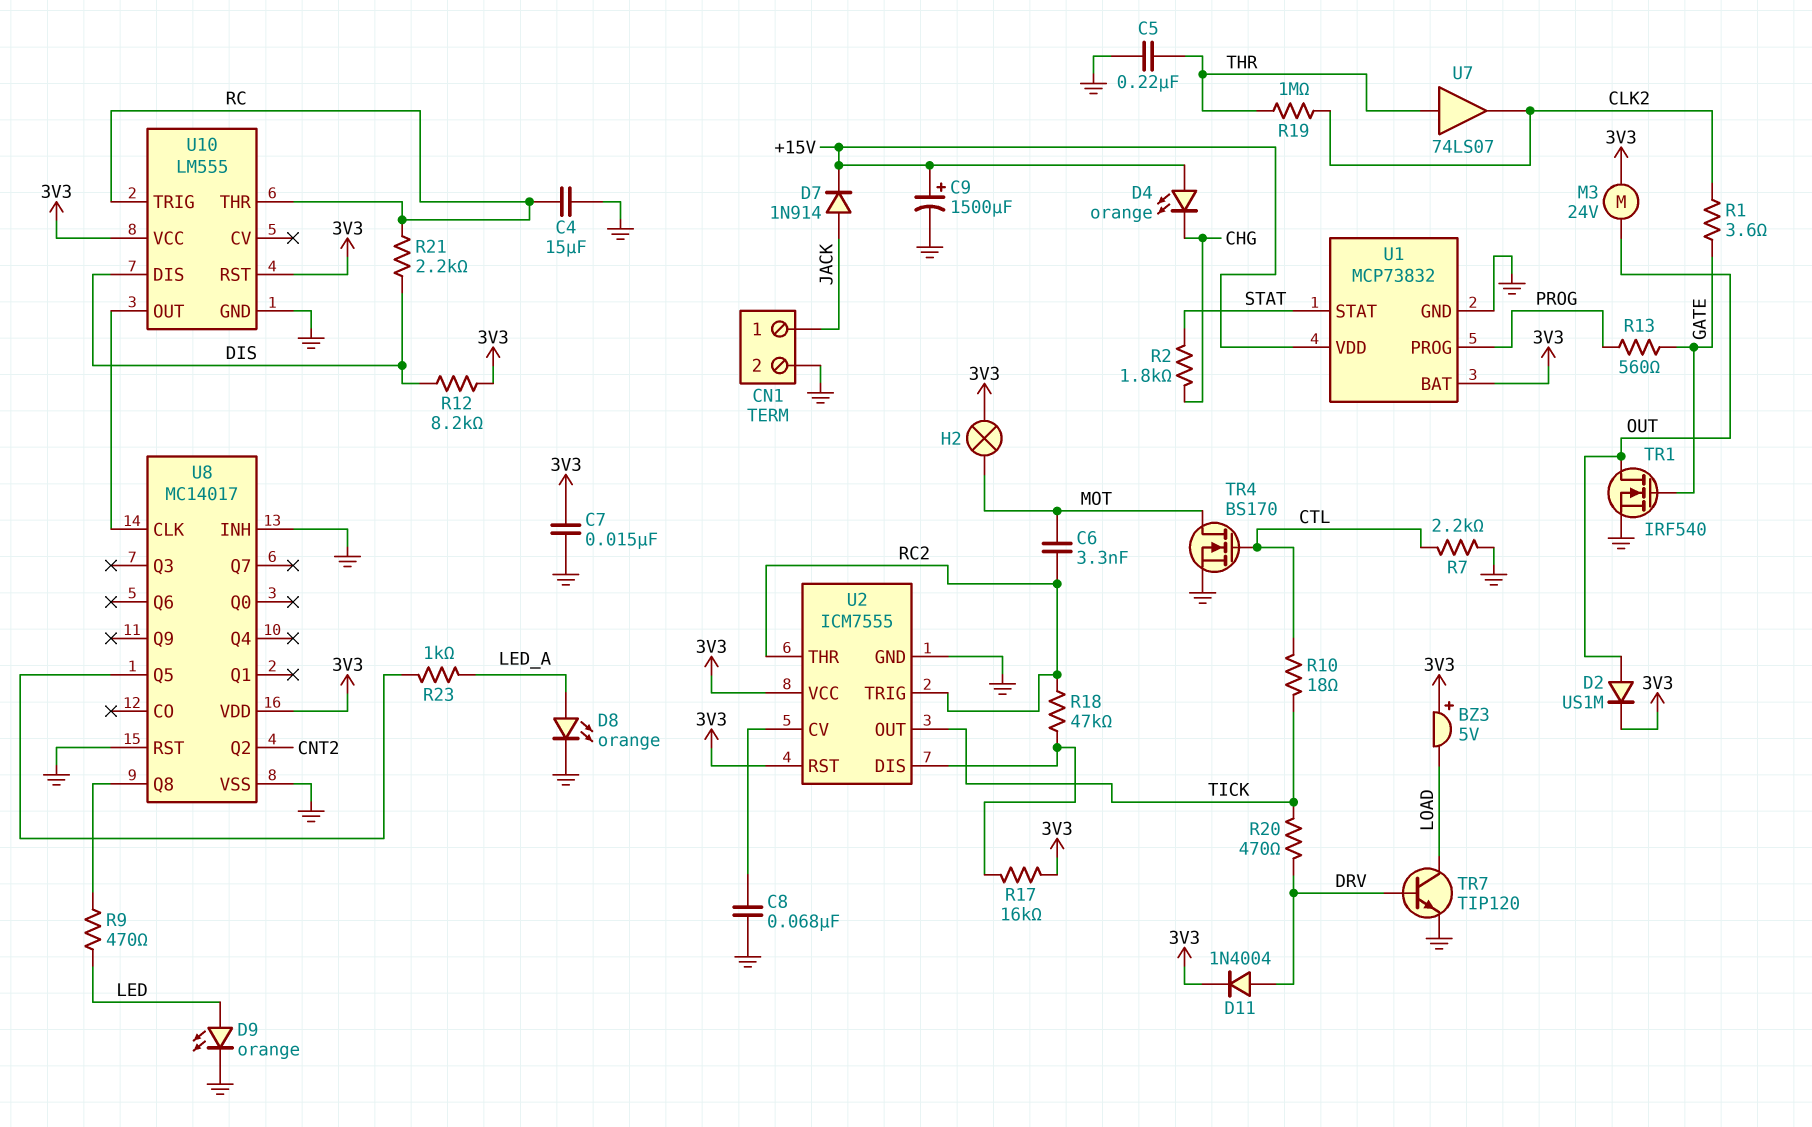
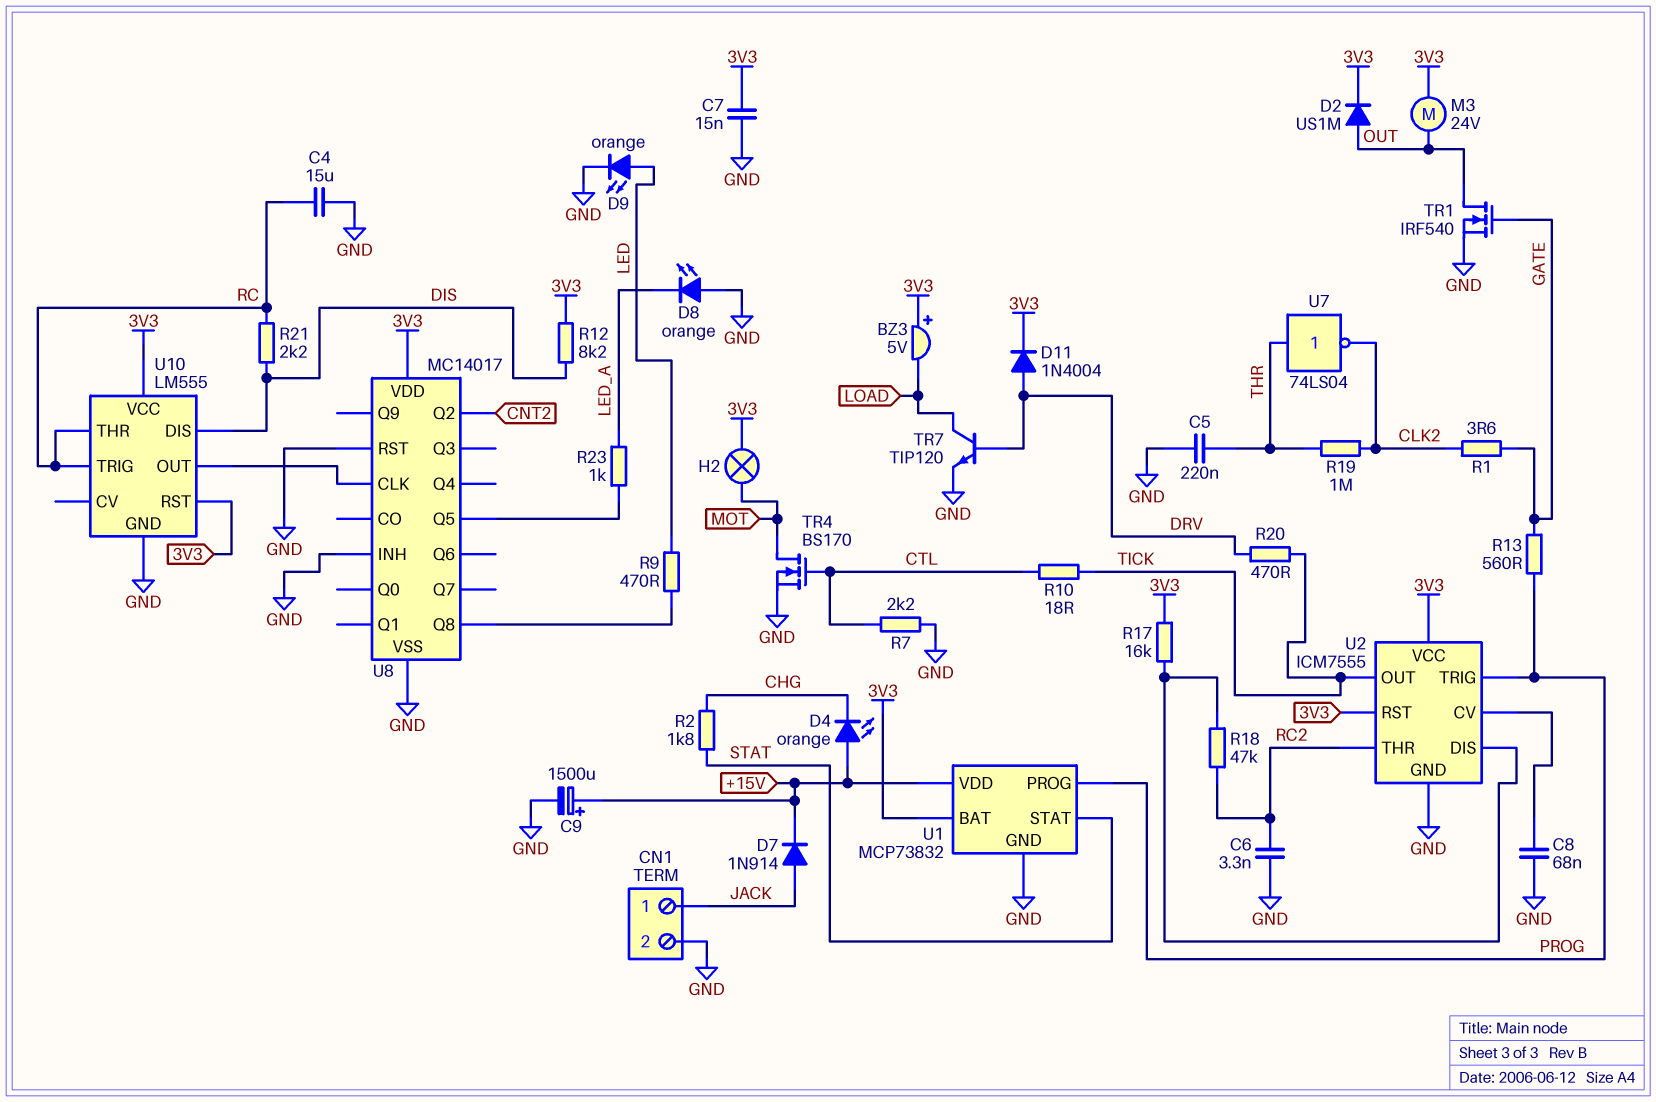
C6: 3.3nF (MOT, RC2) -> 3.3nF (GND, RC2)
D8: LED orange (A LED_A, K GND) -> LED orange (A GND, K LED_A)
U2 pin TRIG: RC2 -> PROG
U7: buffer 74LS07 (in THR, out CLK2) -> NOT 74LS04 (in THR, out CLK2)

